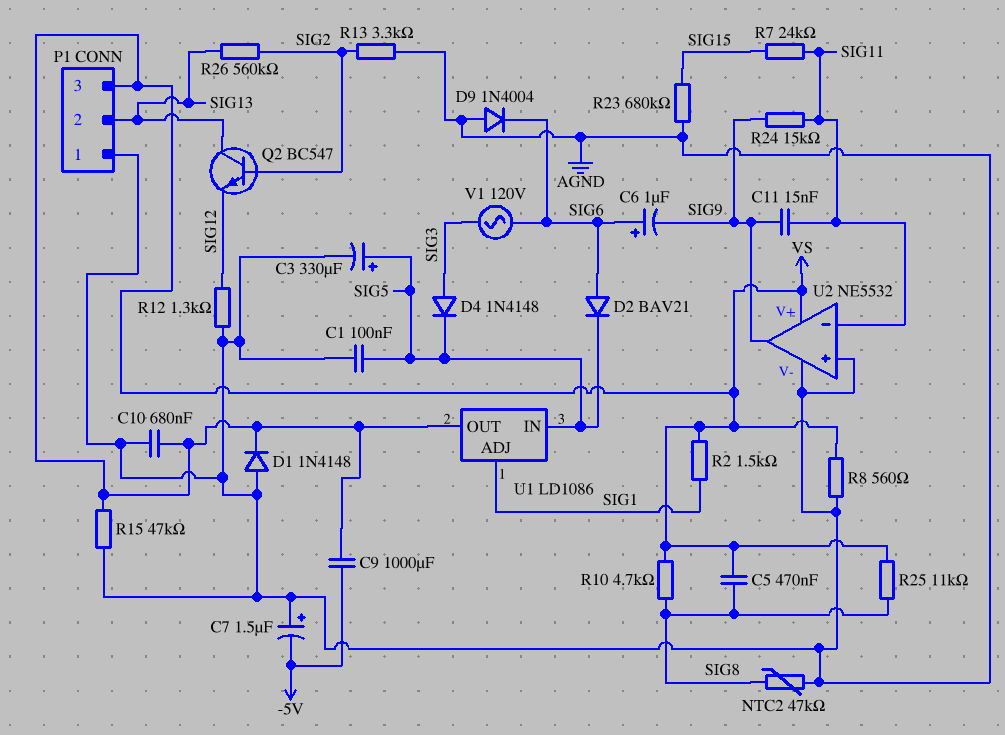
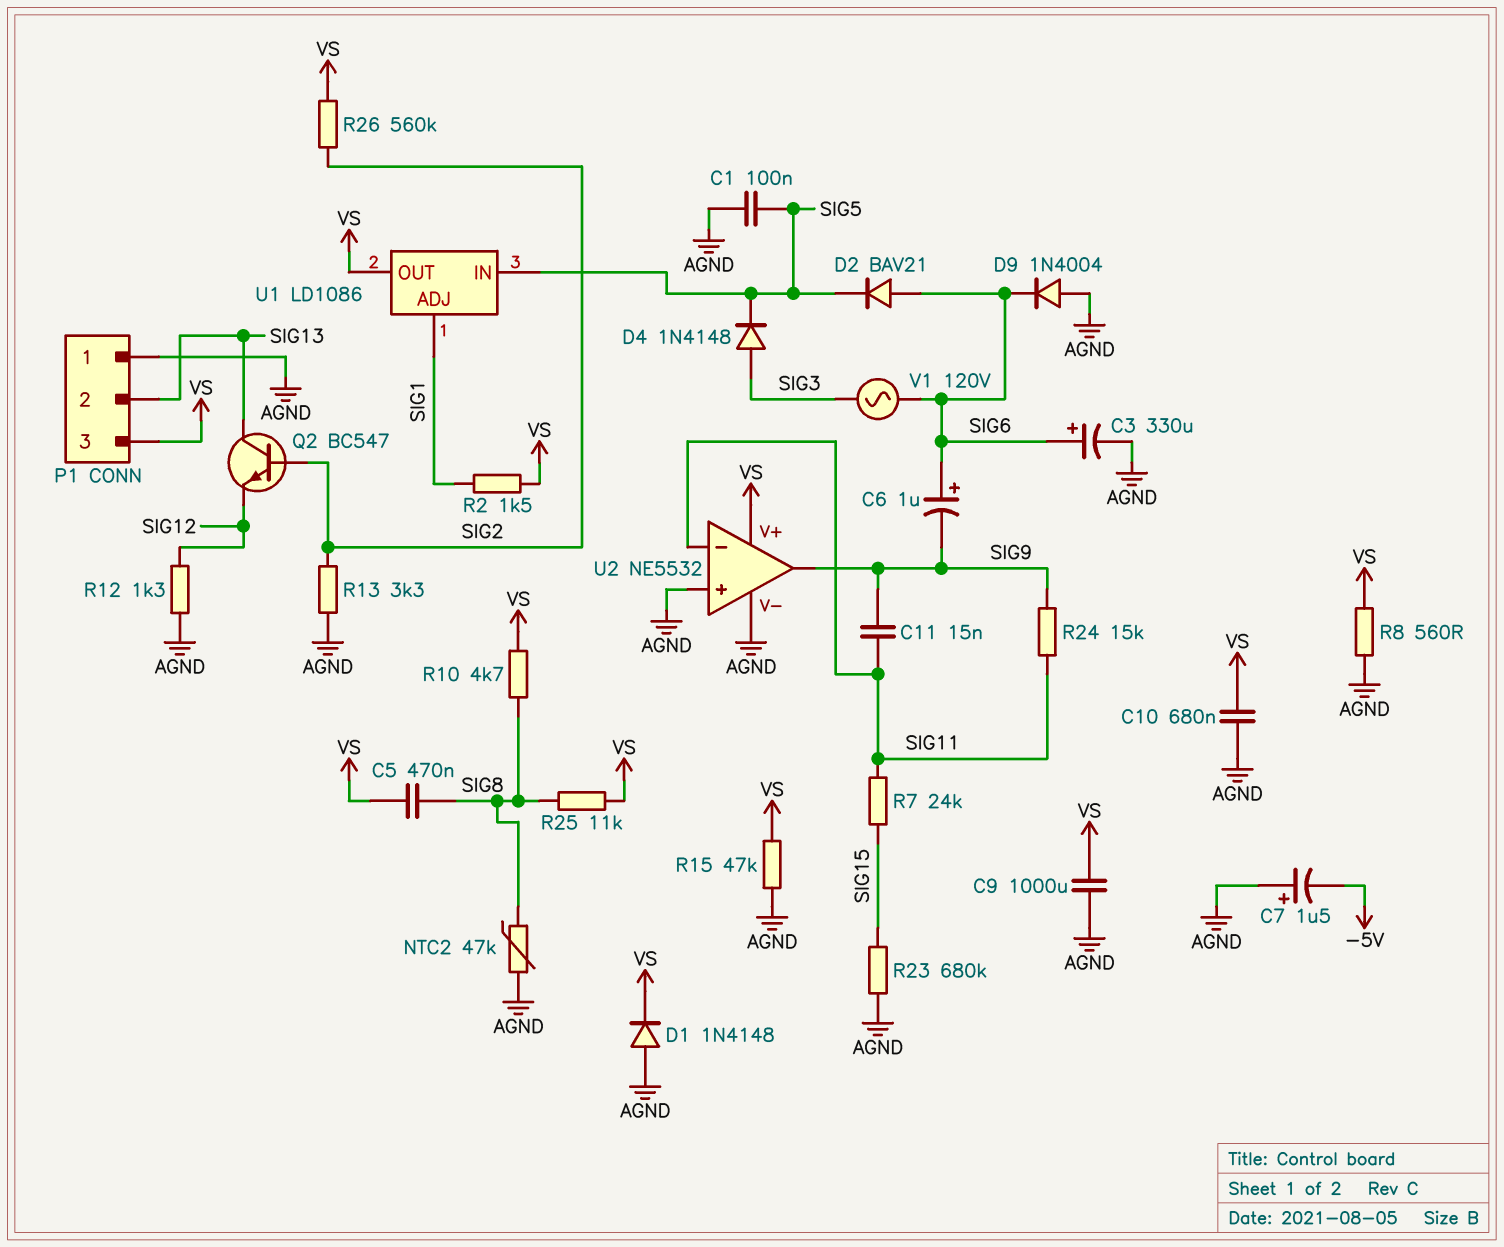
C3: 330uF (plus SIG5, minus AGND) -> 330uF (plus SIG6, minus AGND)
C9: 1000uF (-5V, VS) -> 1000uF (AGND, VS)
R26: 560k (SIG2, SIG13) -> 560k (SIG2, VS)

